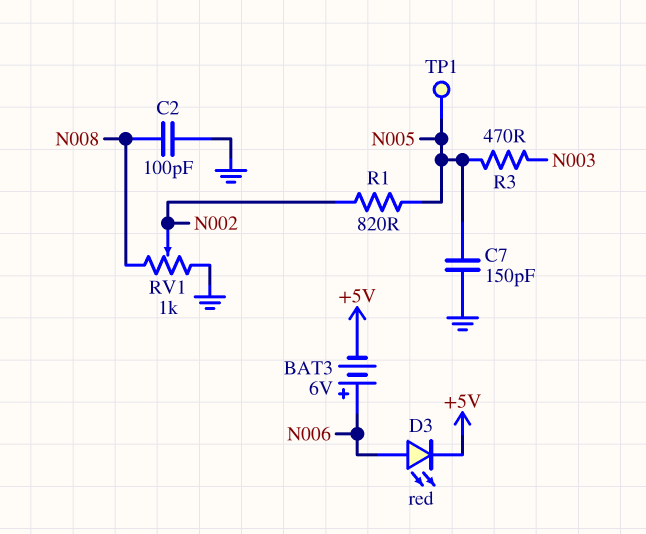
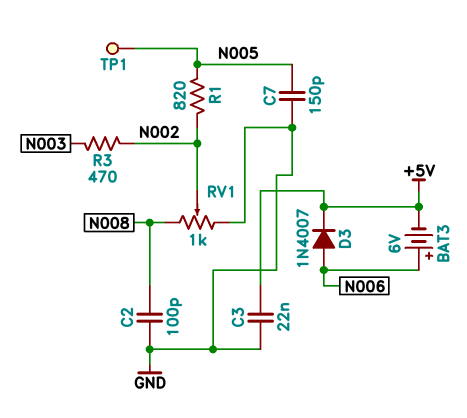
C3: none -> 22nF (+5V, GND)
D3: LED red (A N006, K +5V) -> diode 1N4007 (A N006, K +5V)
R3: 470 (N003, N005) -> 470 (N002, N003)

